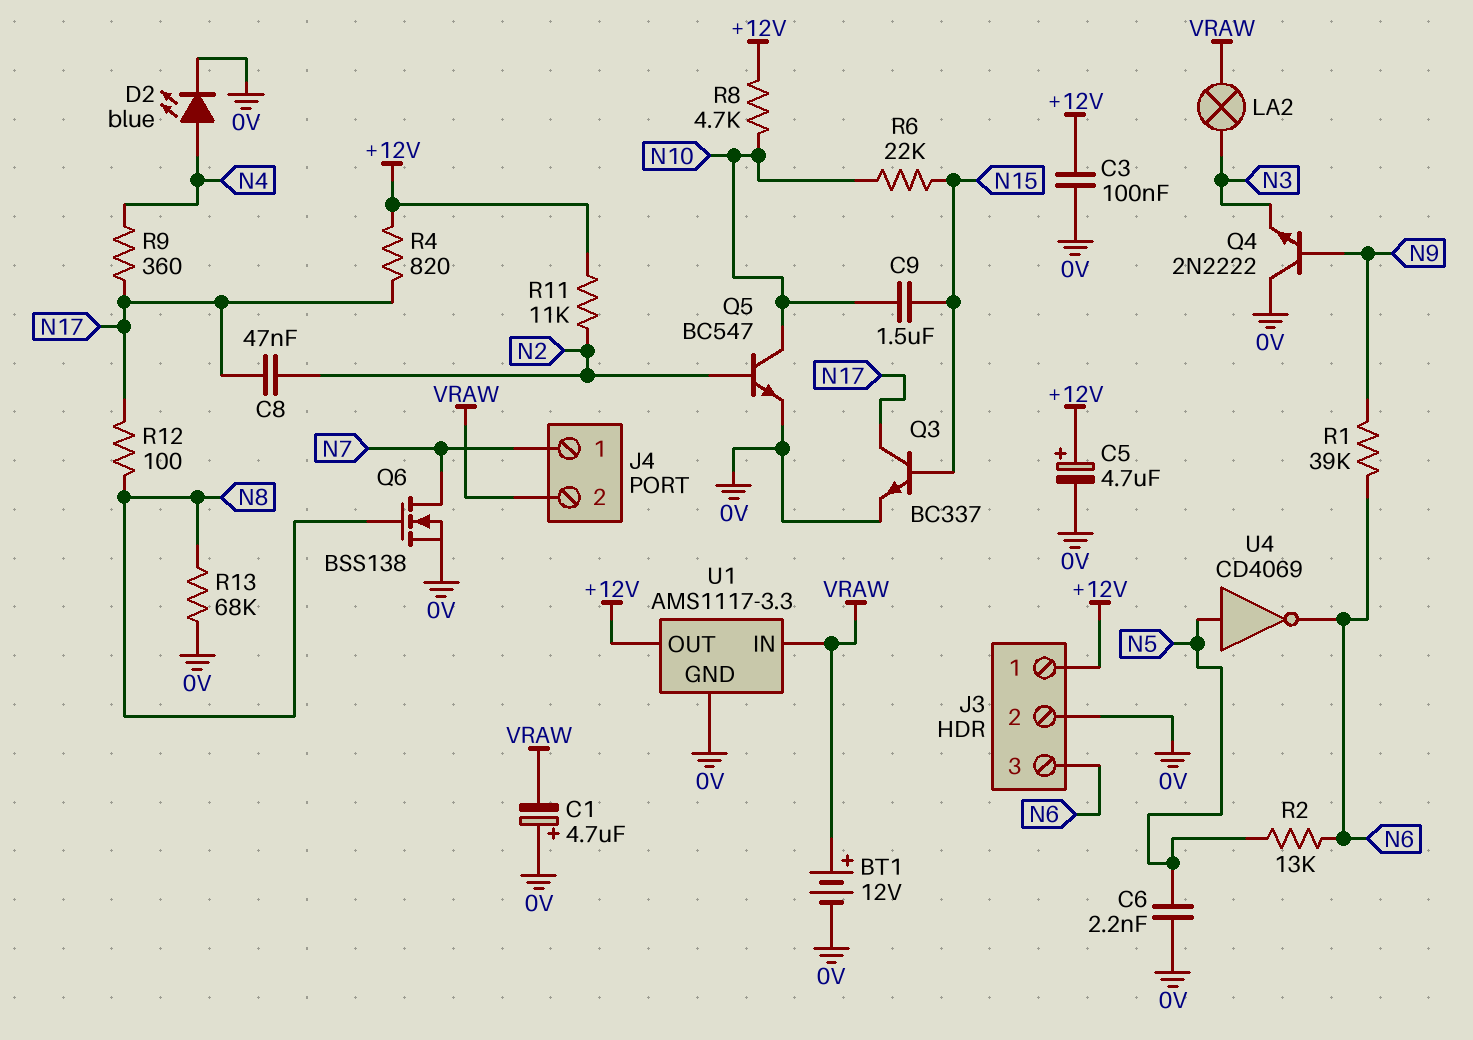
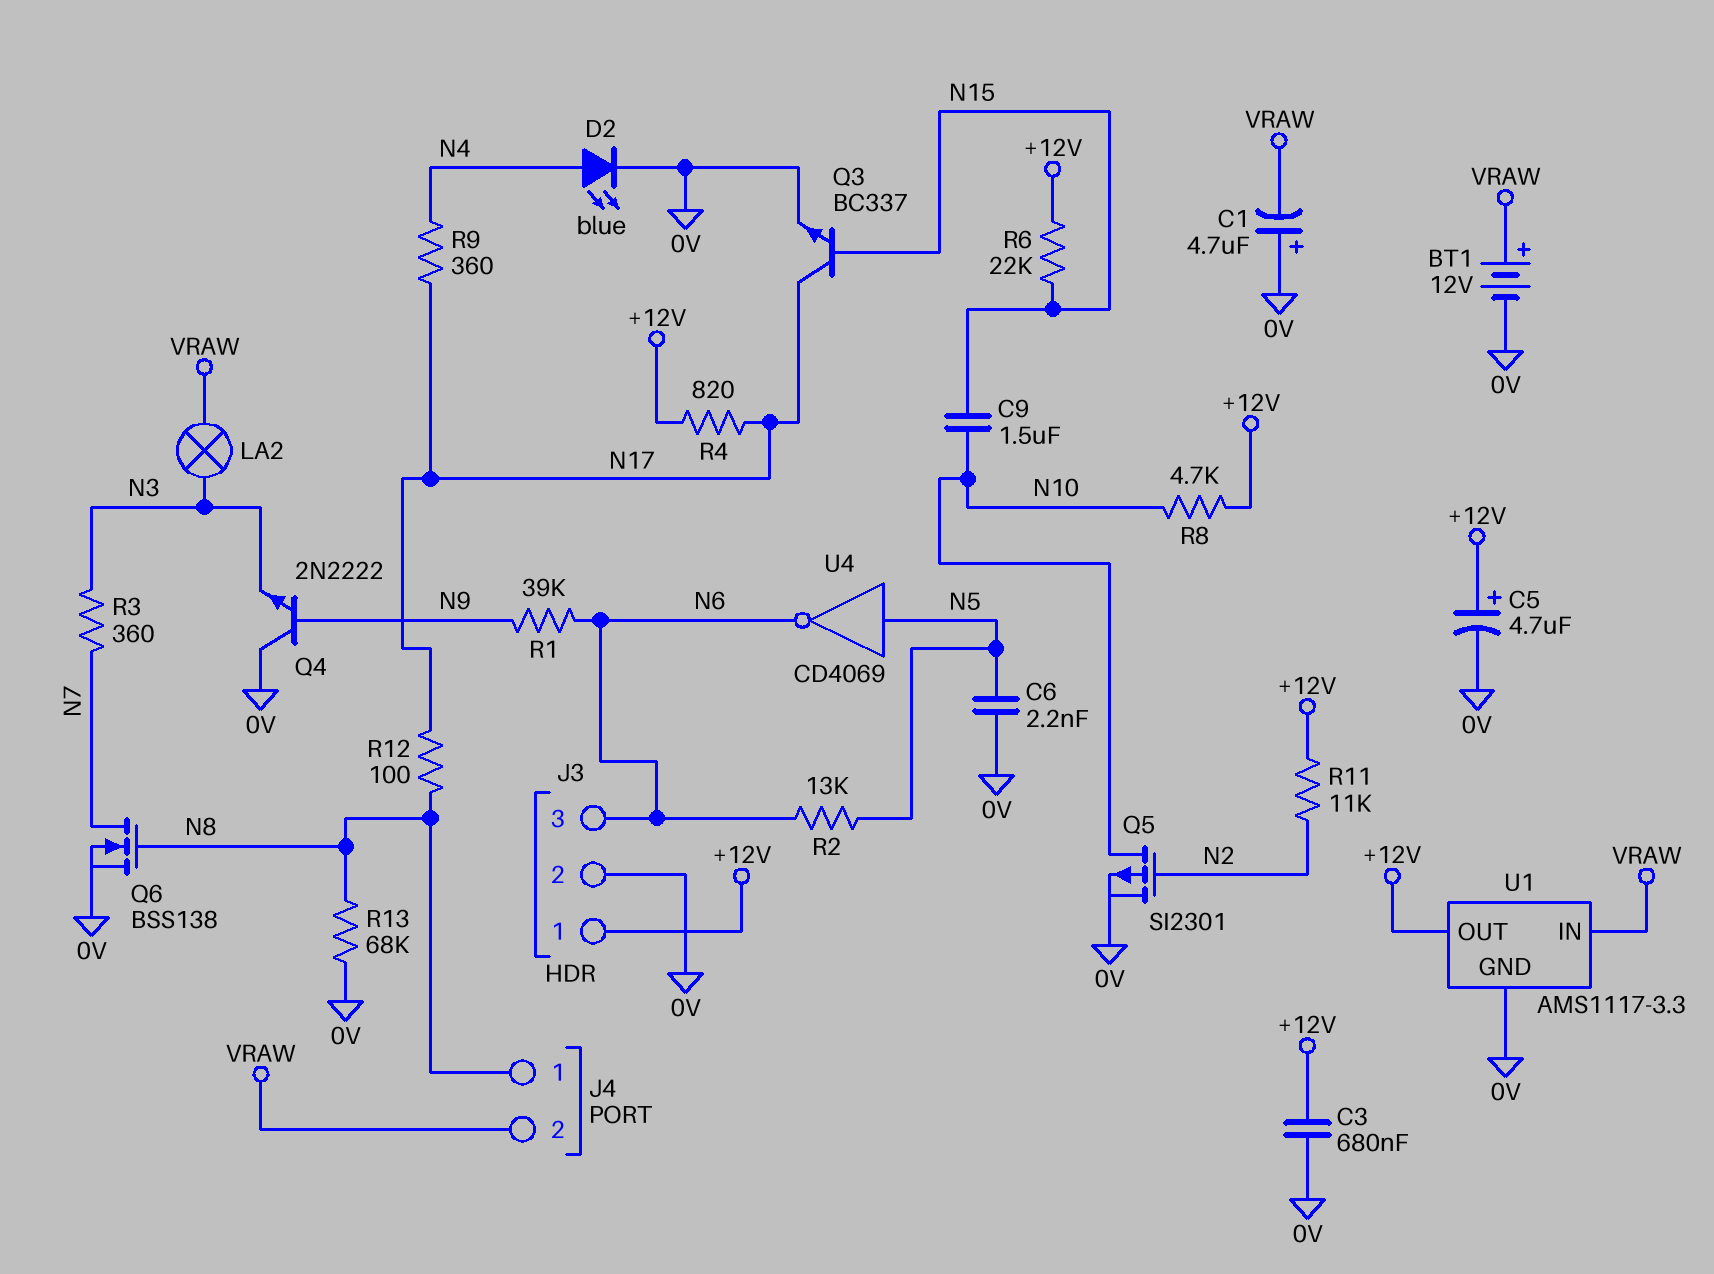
C3: 100nF (+12V, 0V) -> 680nF (+12V, 0V)
C8: 47nF (N2, N17) -> none
J4 pin 1: N7 -> N8
Q5: NPN BC547 (B N2, C N10, E 0V) -> PMOS SI2301 (G N2, D N10, S 0V)
R3: none -> 360 (N3, N7)
R6: 22k (N10, N15) -> 22k (+12V, N15)

